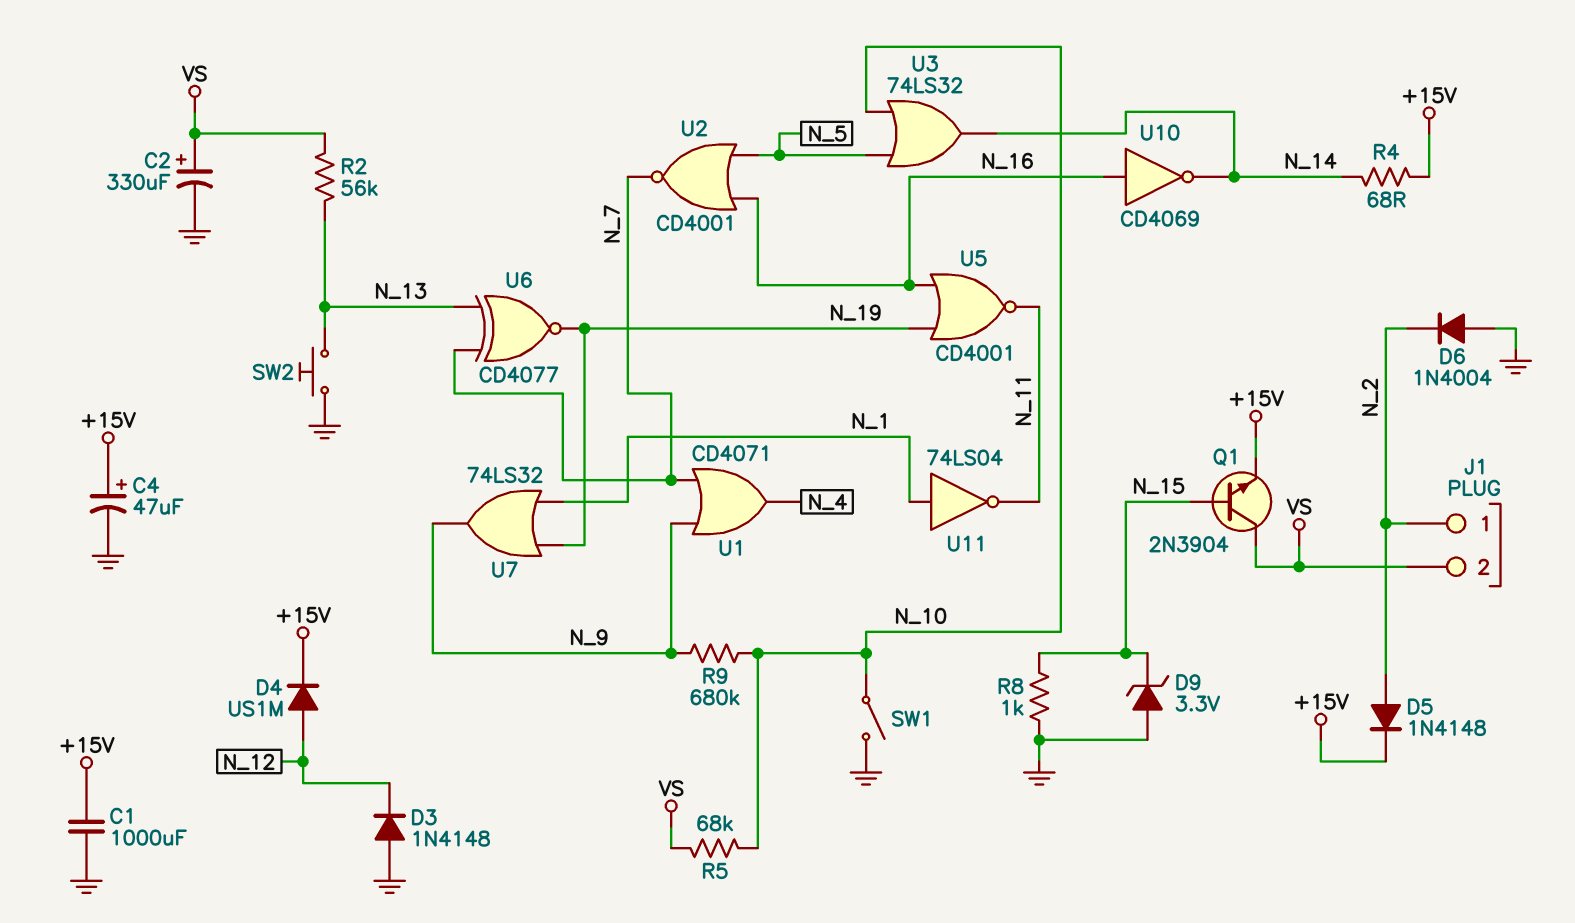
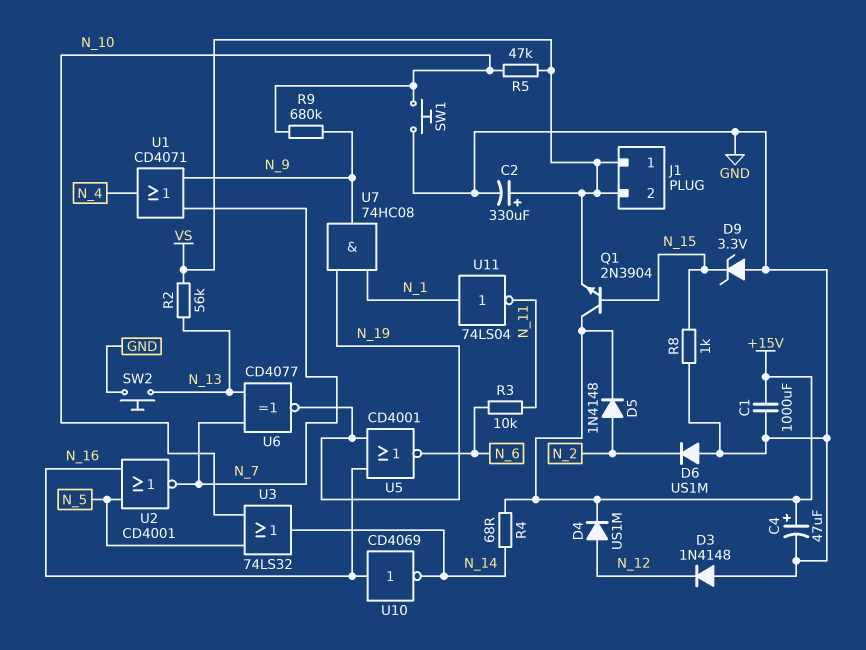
D6: diode 1N4004 (A GND, K N_2) -> diode US1M (A GND, K N_2)
J1 pin 1: N_2 -> VS
Q1: NPN 2N3904 (B N_15, C VS, E +15V) -> NPN 2N3904 (B N_15, C +15V, E VS)
R3: none -> 10k (N_6, N_11)
R5: 68k (N_10, VS) -> 47k (N_10, VS)
SW1: switch (GND, N_10) -> button (GND, N_10)
U5: NOR CD4001 (in N_16, in N_19, out N_11) -> NOR CD4001 (in N_16, in N_19, out N_6)
U7: OR 74LS32 (in N_1, in N_19, out N_9) -> AND 74HC08 (in N_1, in N_19, out N_9)

